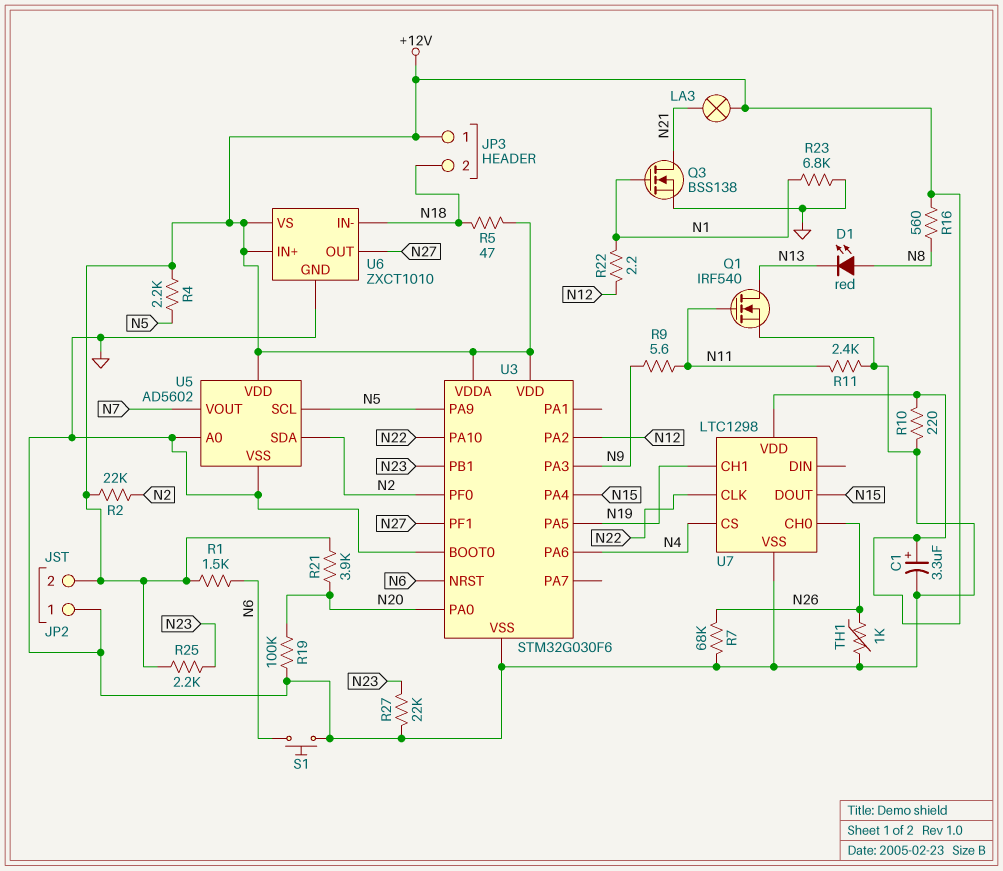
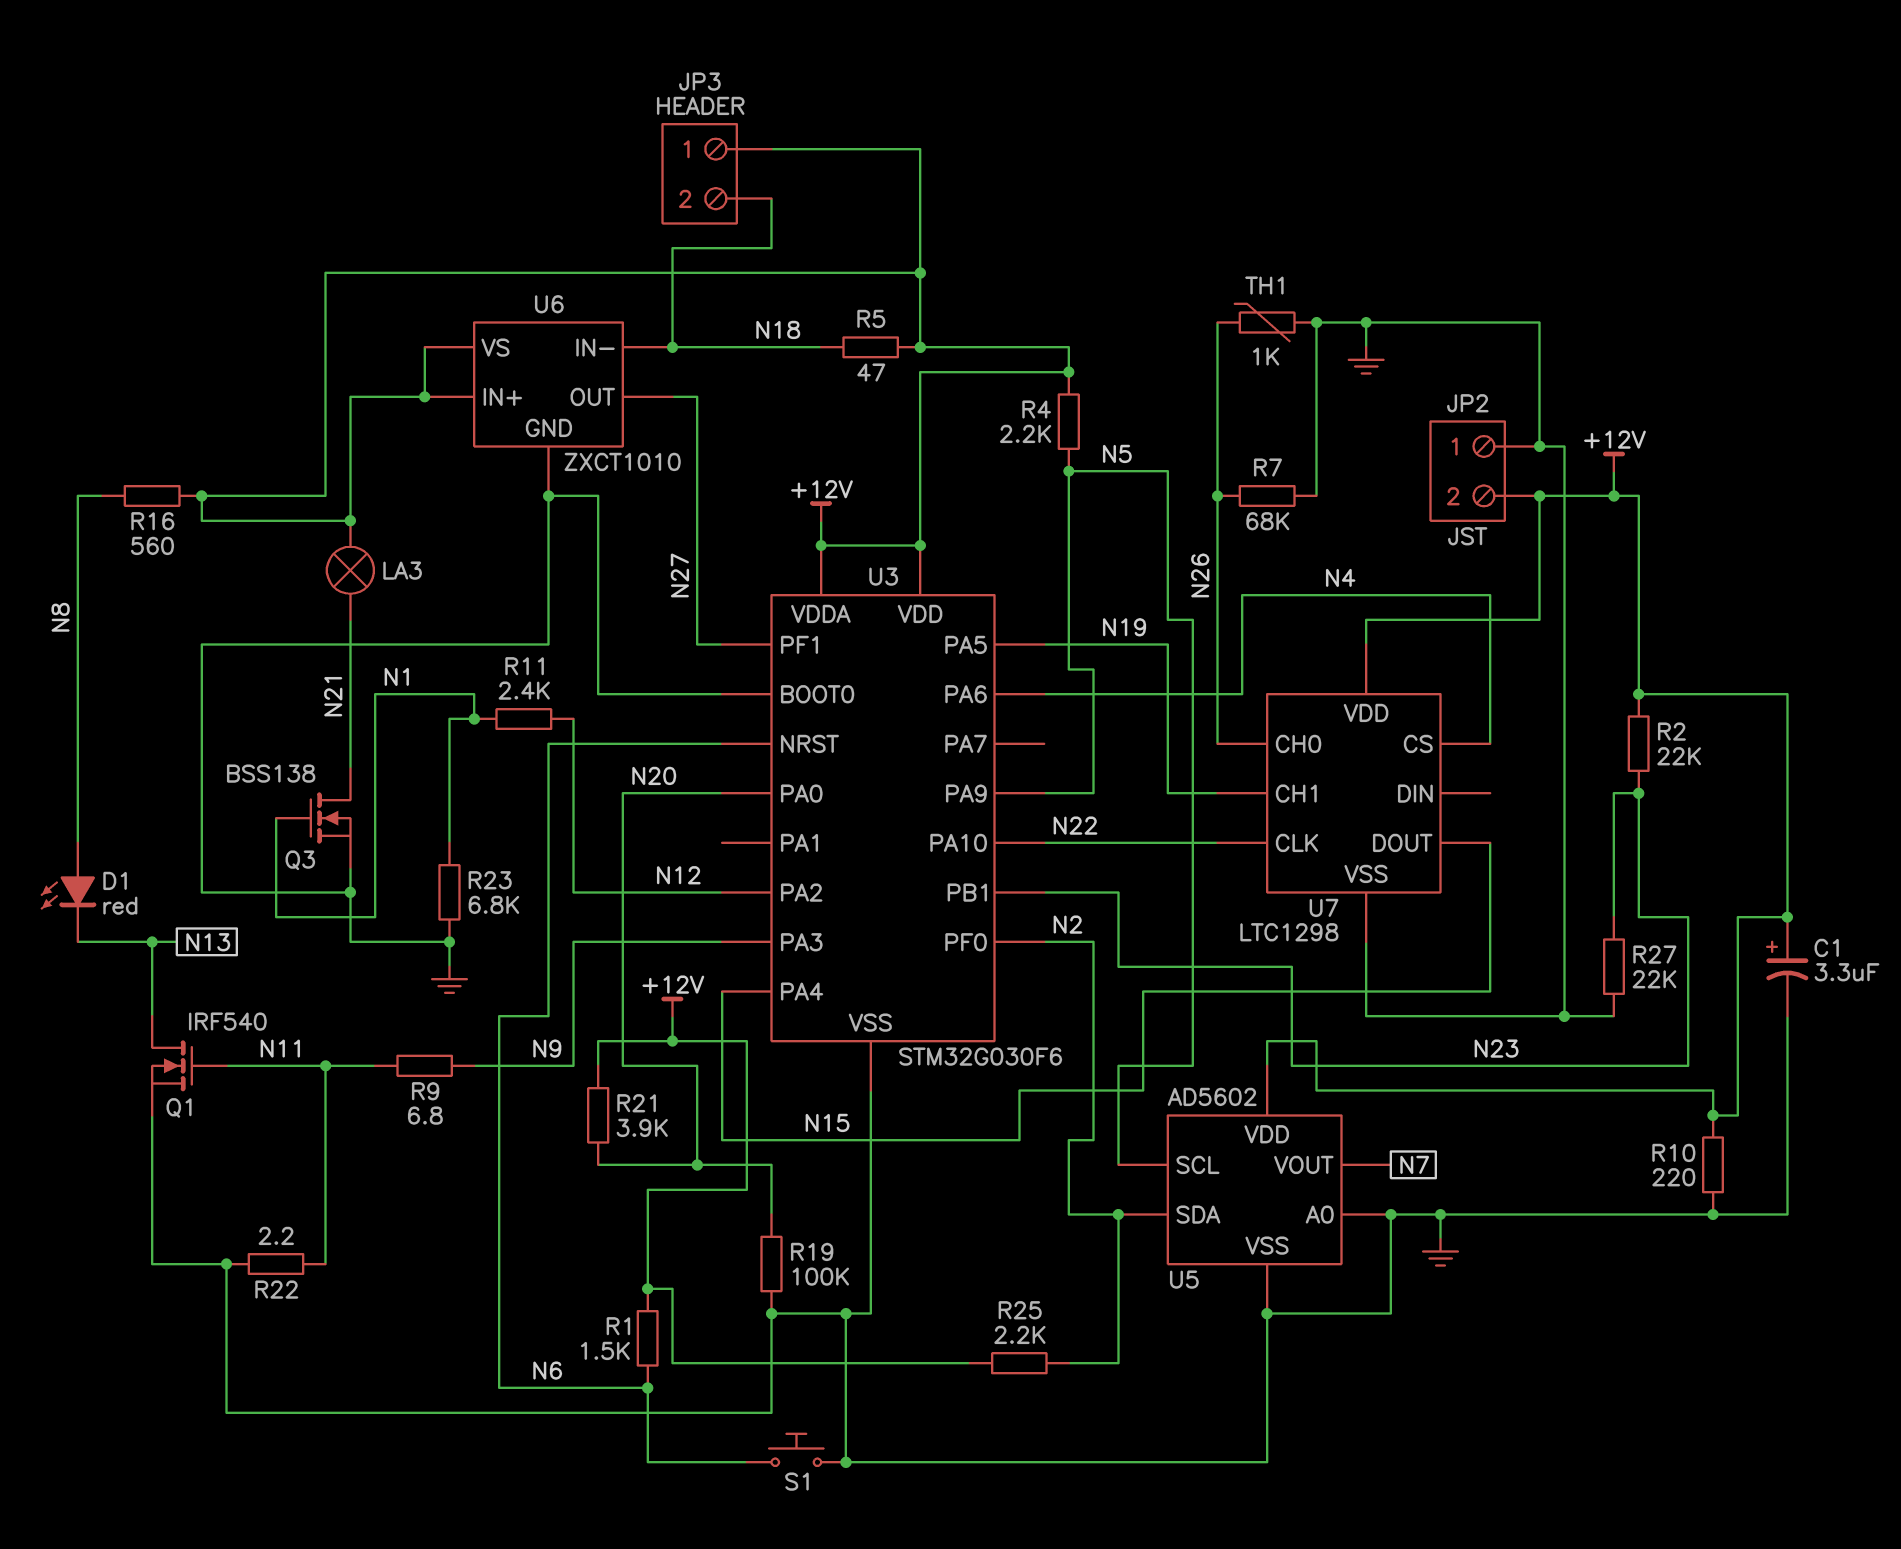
R2: 22k (+12V, N2) -> 22k (+12V, N23)
R9: 5.6 (N9, N11) -> 6.8 (N9, N11)
R11: 2.4k (GND, N11) -> 2.4k (N1, N12)
R22: 2.2 (N1, N12) -> 2.2 (GND, N11)
R25: 2.2k (+12V, N23) -> 2.2k (+12V, N2)

